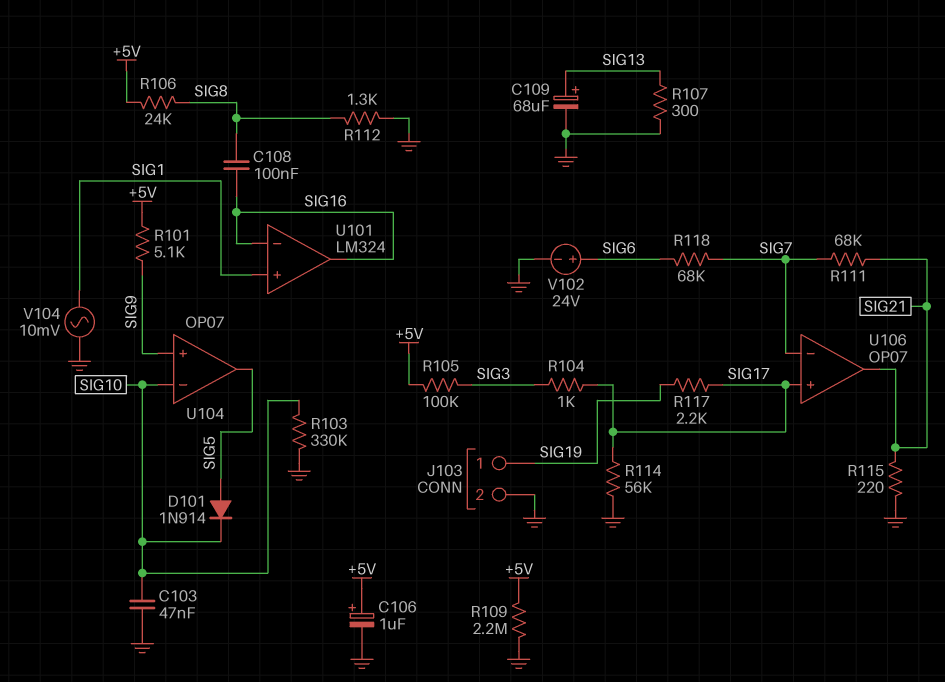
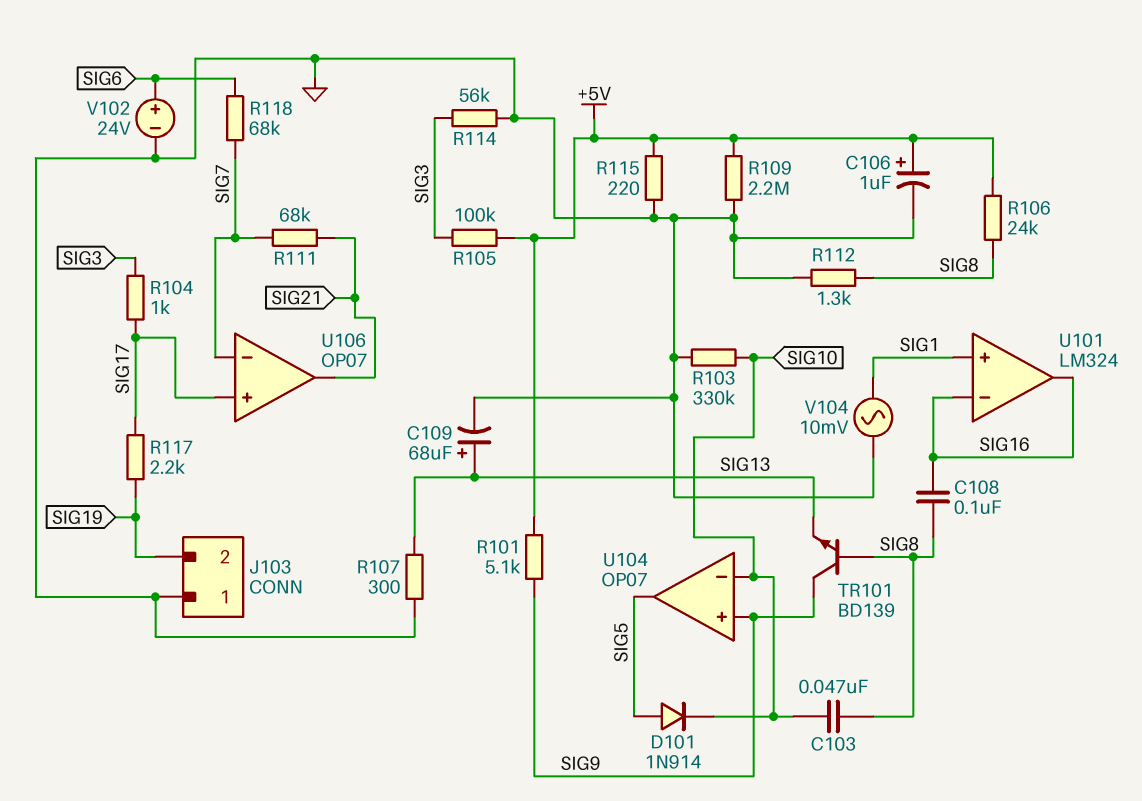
C103: 47nF (GND, SIG10) -> 47nF (SIG8, SIG10)
J103 pin 1: SIG19 -> GND
J103 pin 2: GND -> SIG19
R114: 56k (GND, SIG17) -> 56k (GND, SIG3)
R115: 220 (GND, SIG21) -> 220 (+5V, GND)
TR101: none -> NPN BD139 (B SIG8, C SIG9, E SIG13)

